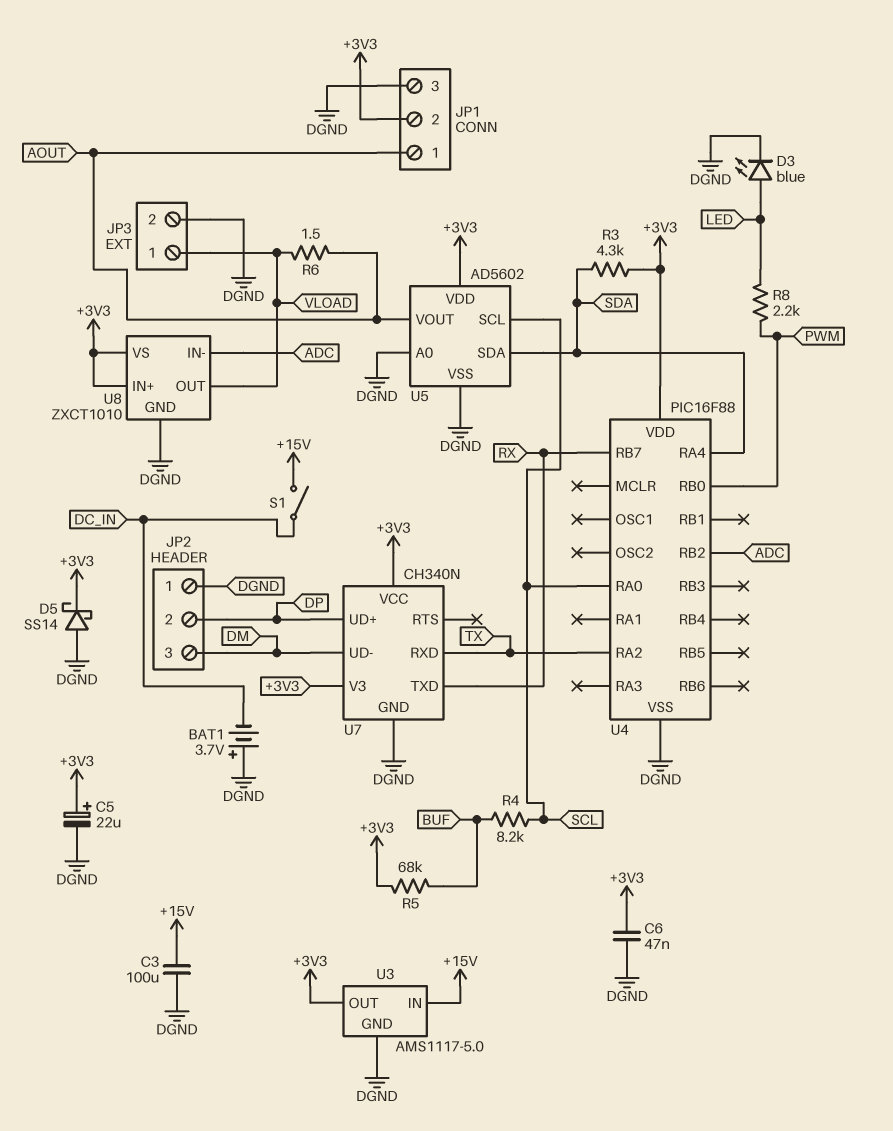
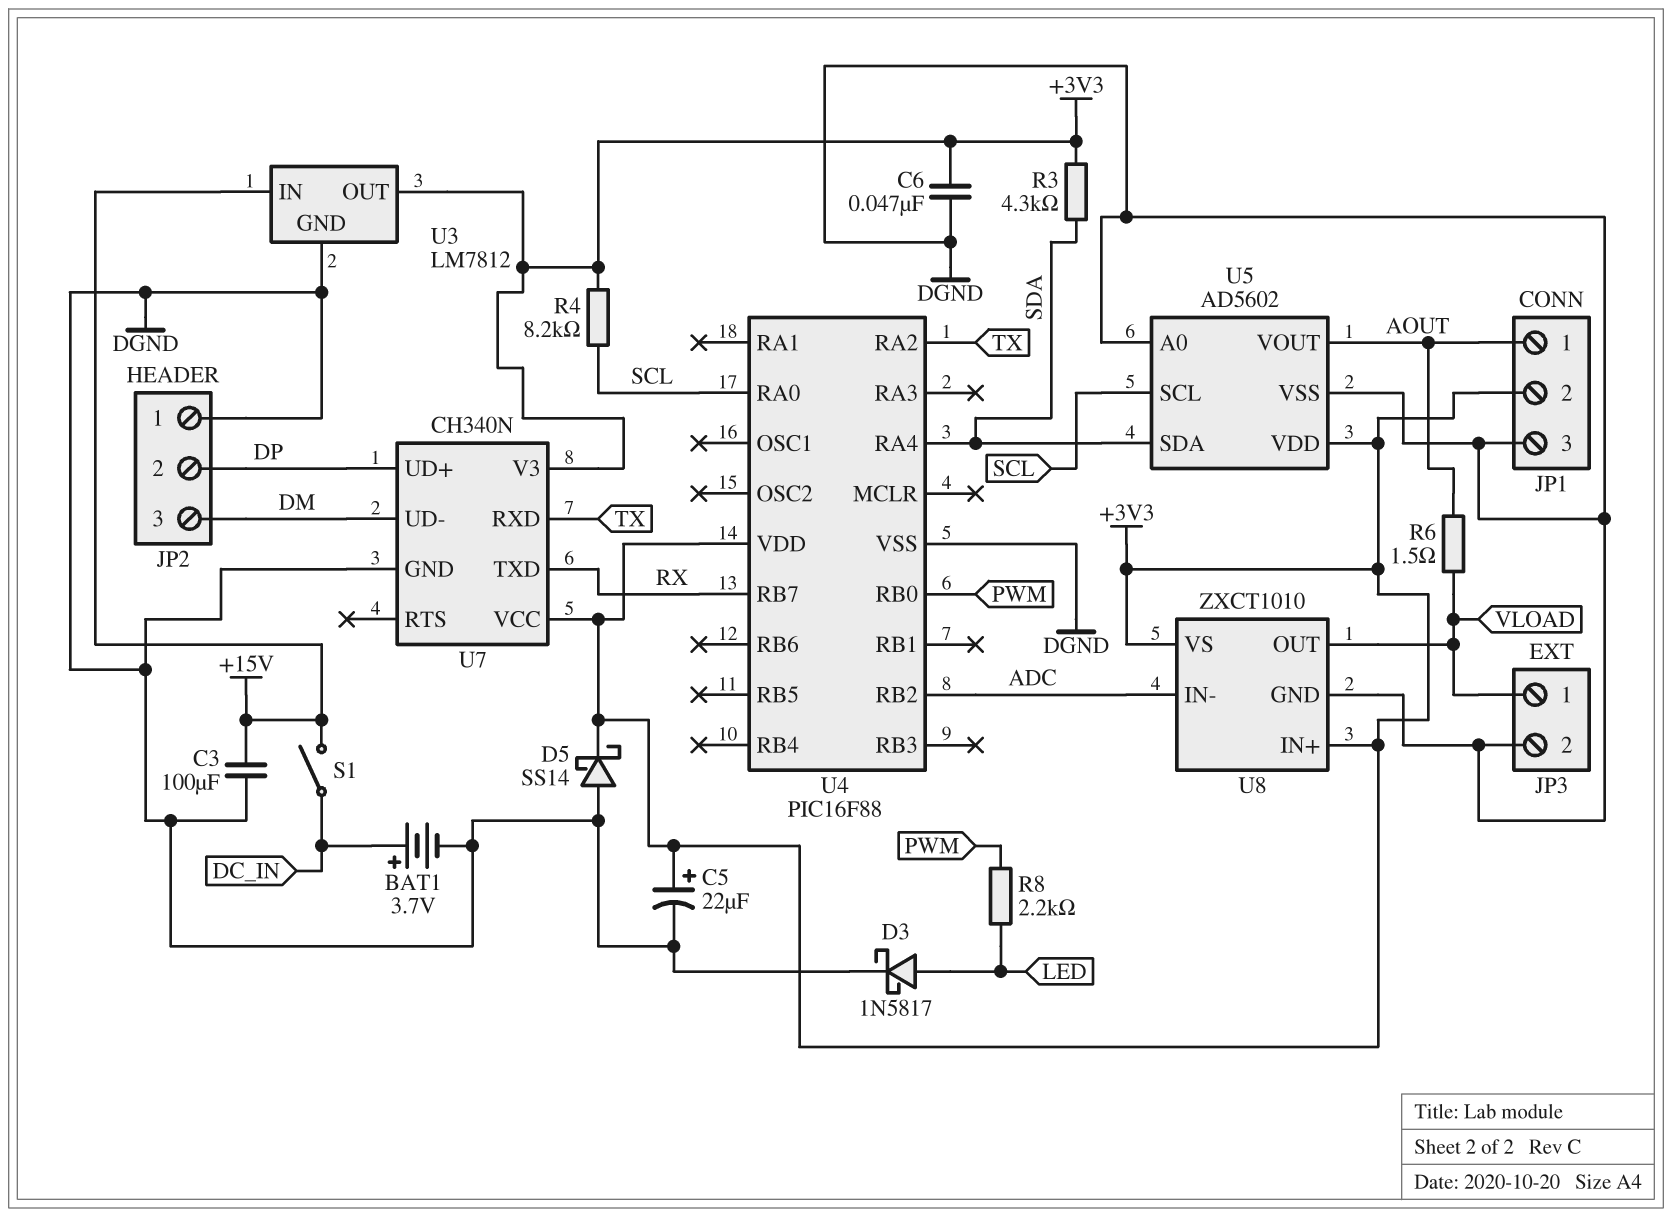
BAT1: 3.7V (plus DGND, minus DC_IN) -> 3.7V (plus DC_IN, minus DGND)
D3: LED blue (A LED, K DGND) -> schottky 1N5817 (A LED, K DGND)
R4: 8.2k (BUF, SCL) -> 8.2k (+3V3, SCL)
R5: 68k (+3V3, BUF) -> none
U3: AMS1117-5.0 -> LM7812

